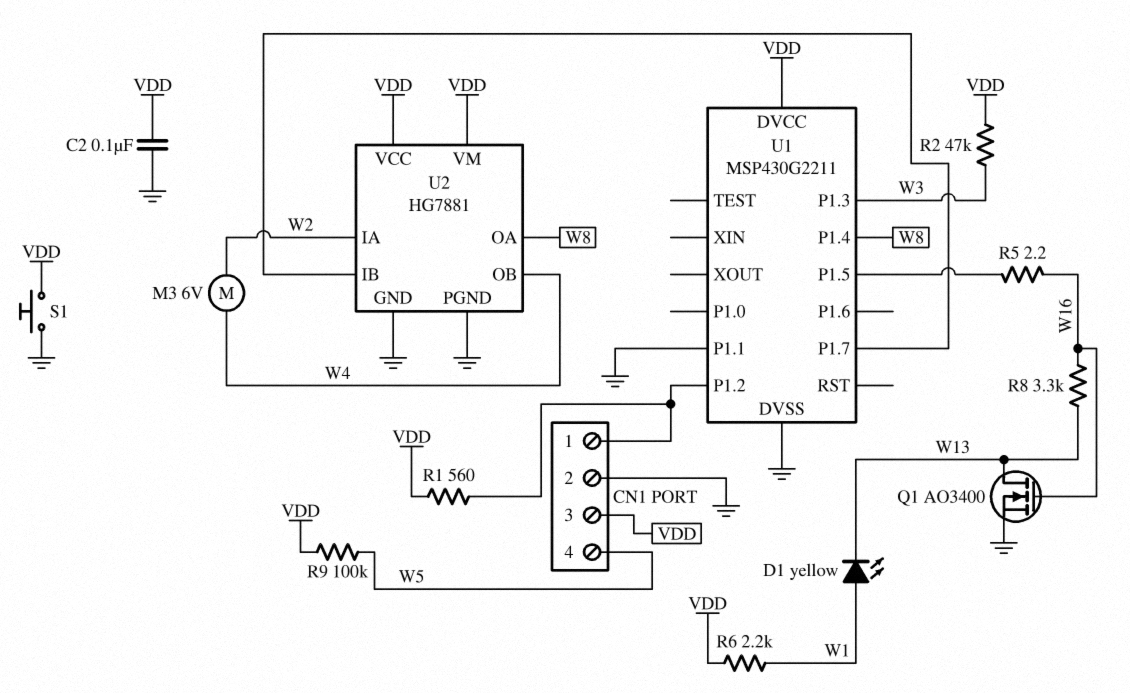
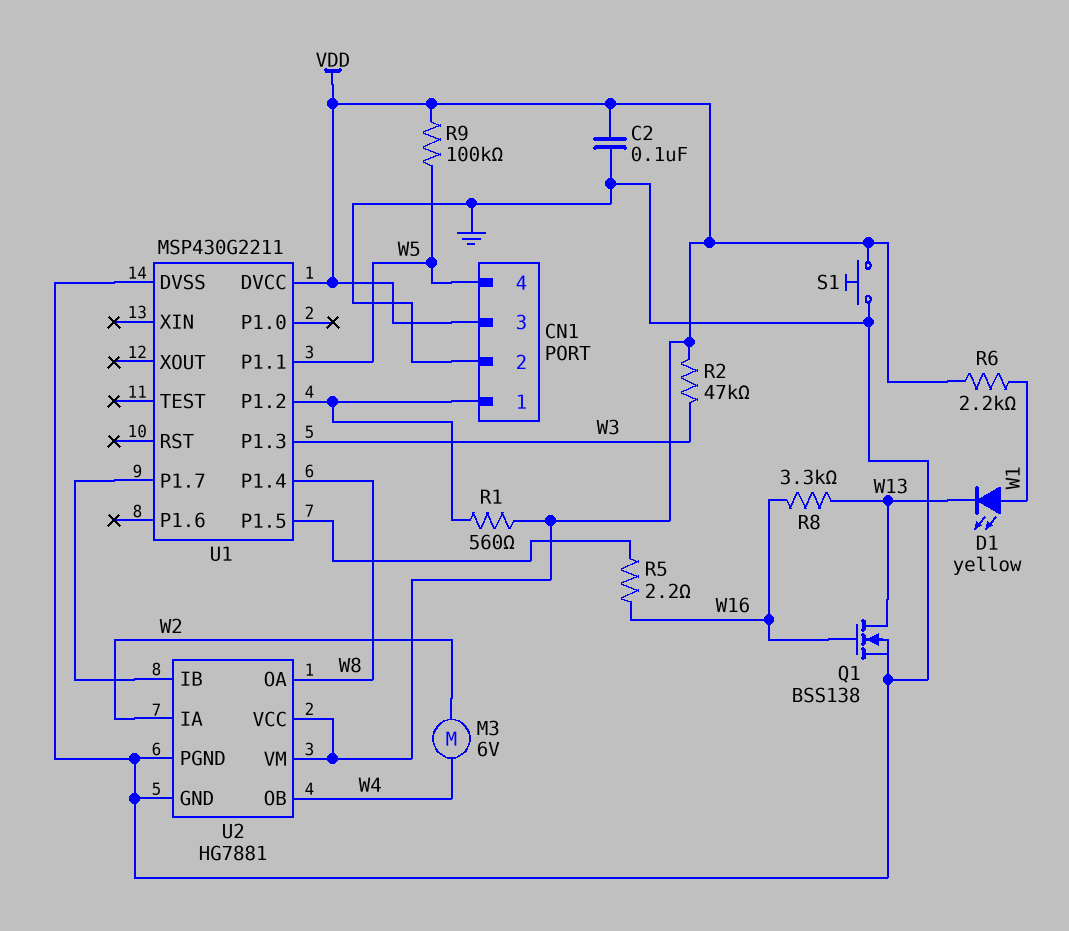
Q1: NMOS AO3400 (G W16, D W13, S GND) -> NMOS BSS138 (G W16, D W13, S GND)
U1 pin P1.1: GND -> W5

